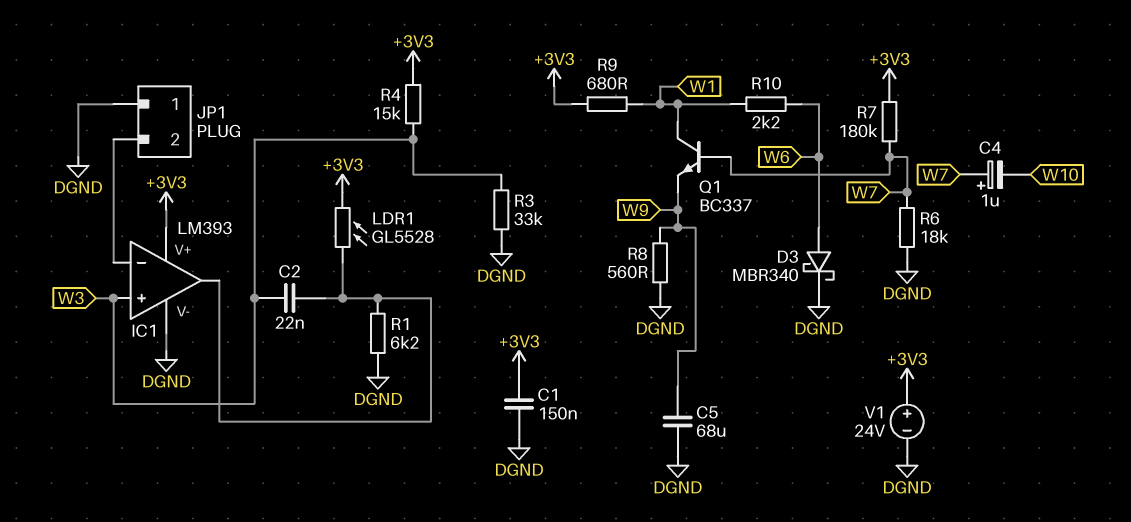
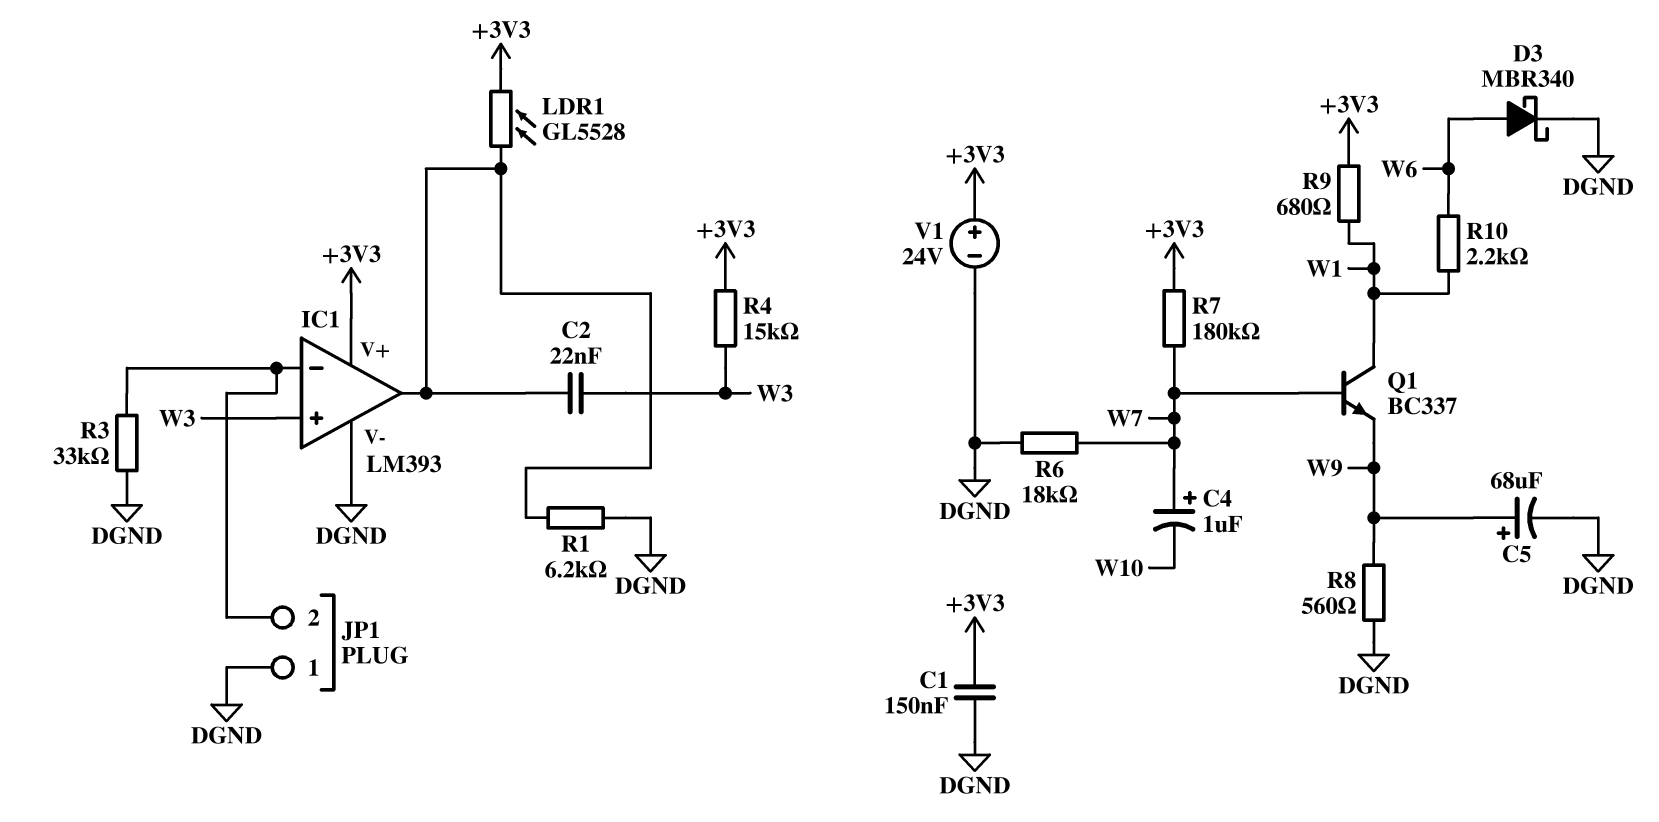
C5: 68uF (DGND, W9) -> 68uF (plus W9, minus DGND)
R3: 33k (DGND, W3) -> 33k (DGND, IC1/in-)

